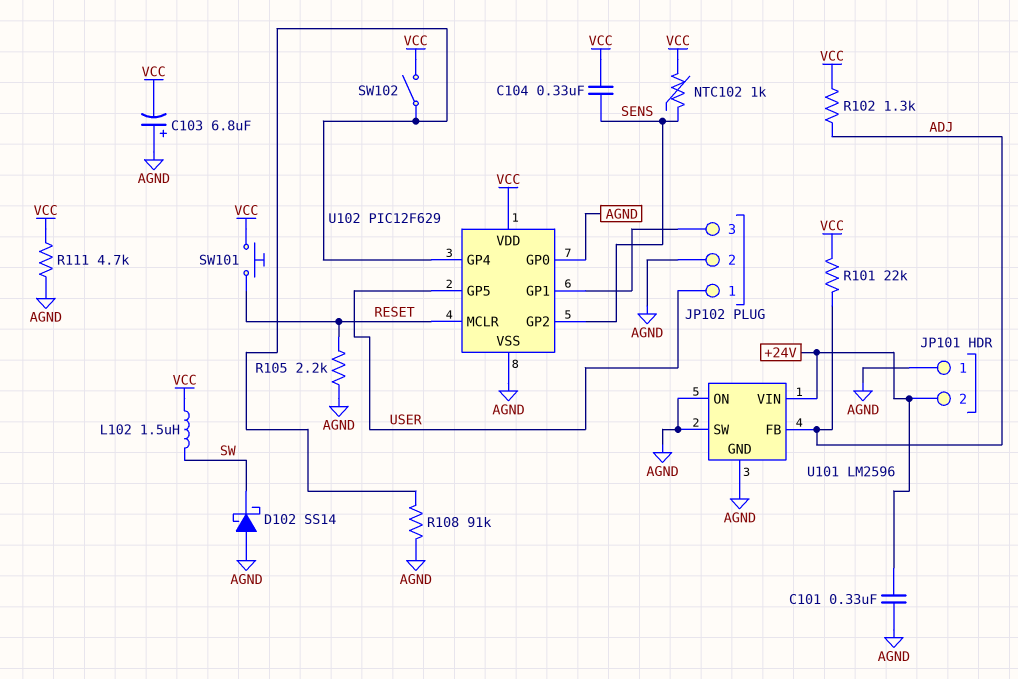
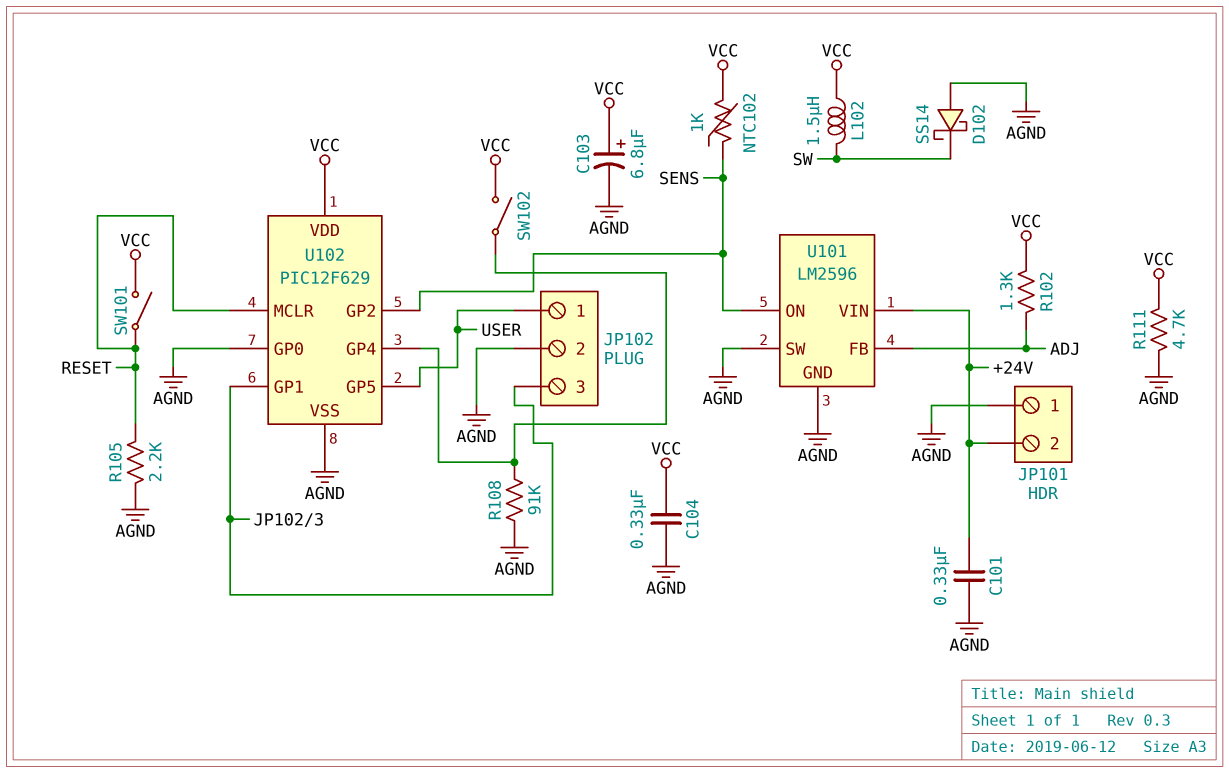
C103: 6.8uF (plus AGND, minus VCC) -> 6.8uF (plus VCC, minus AGND)
C104: 330nF (SENS, VCC) -> 330nF (AGND, VCC)
R101: 22k (ADJ, VCC) -> none
SW101: button (RESET, VCC) -> switch (RESET, VCC)
U101 pin ON: AGND -> SENS

